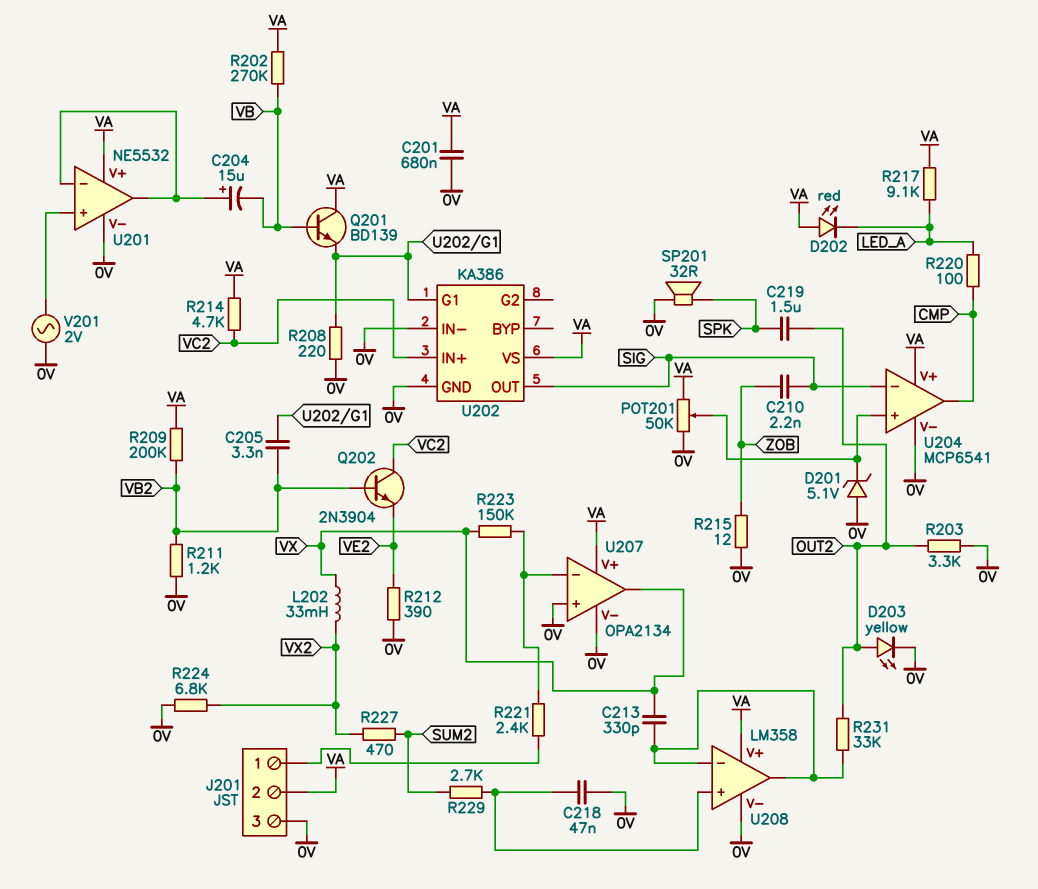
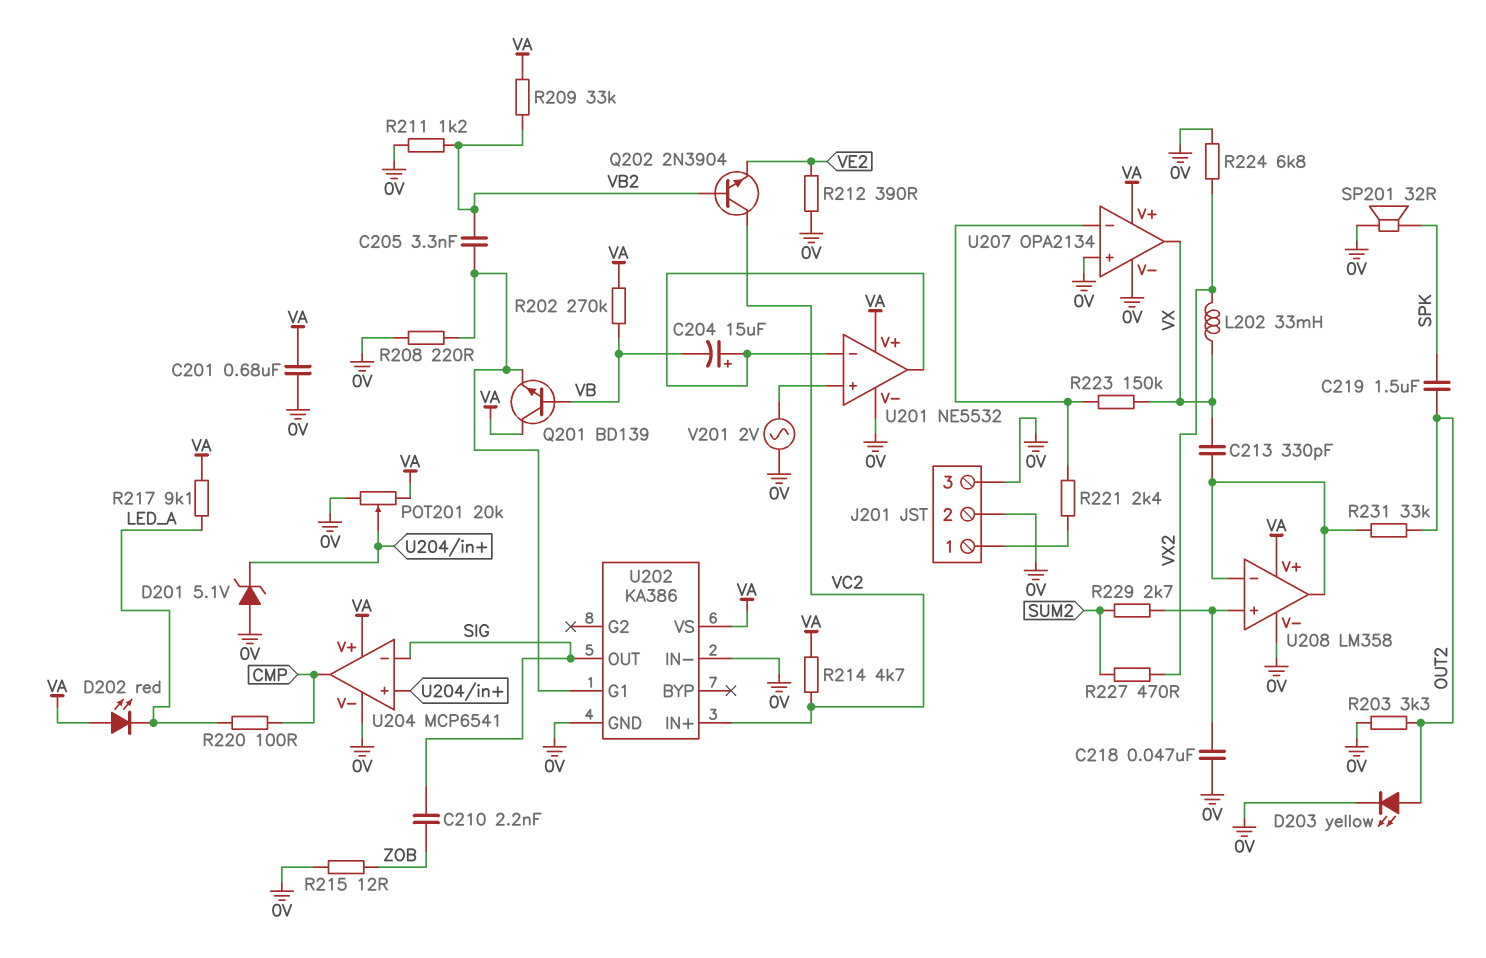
J201 pin 2: VA -> 0V
POT201: 50k (0V, VA, wiper U204/in+) -> 20k (0V, VA, wiper U204/in+)
R209: 200k (VA, VB2) -> 33k (VA, VB2)

